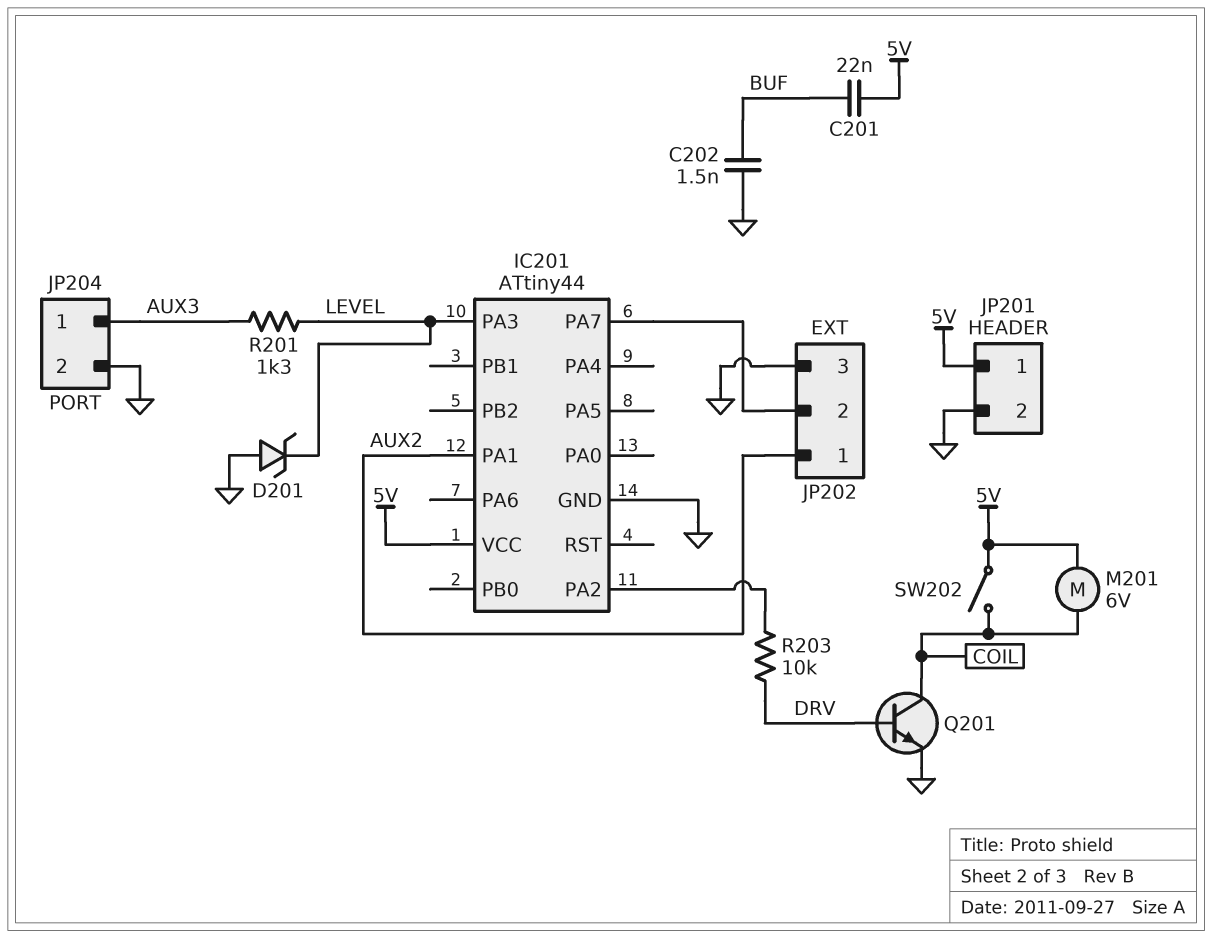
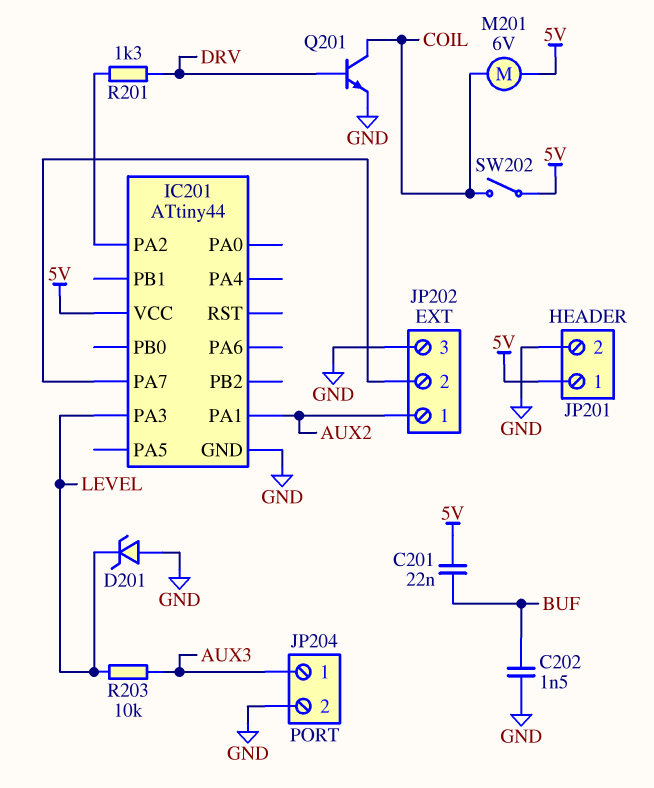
R201: 1.3k (AUX3, LEVEL) -> 1.3k (DRV, IC201/PA2)
R203: 10k (DRV, IC201/PA2) -> 10k (AUX3, LEVEL)

